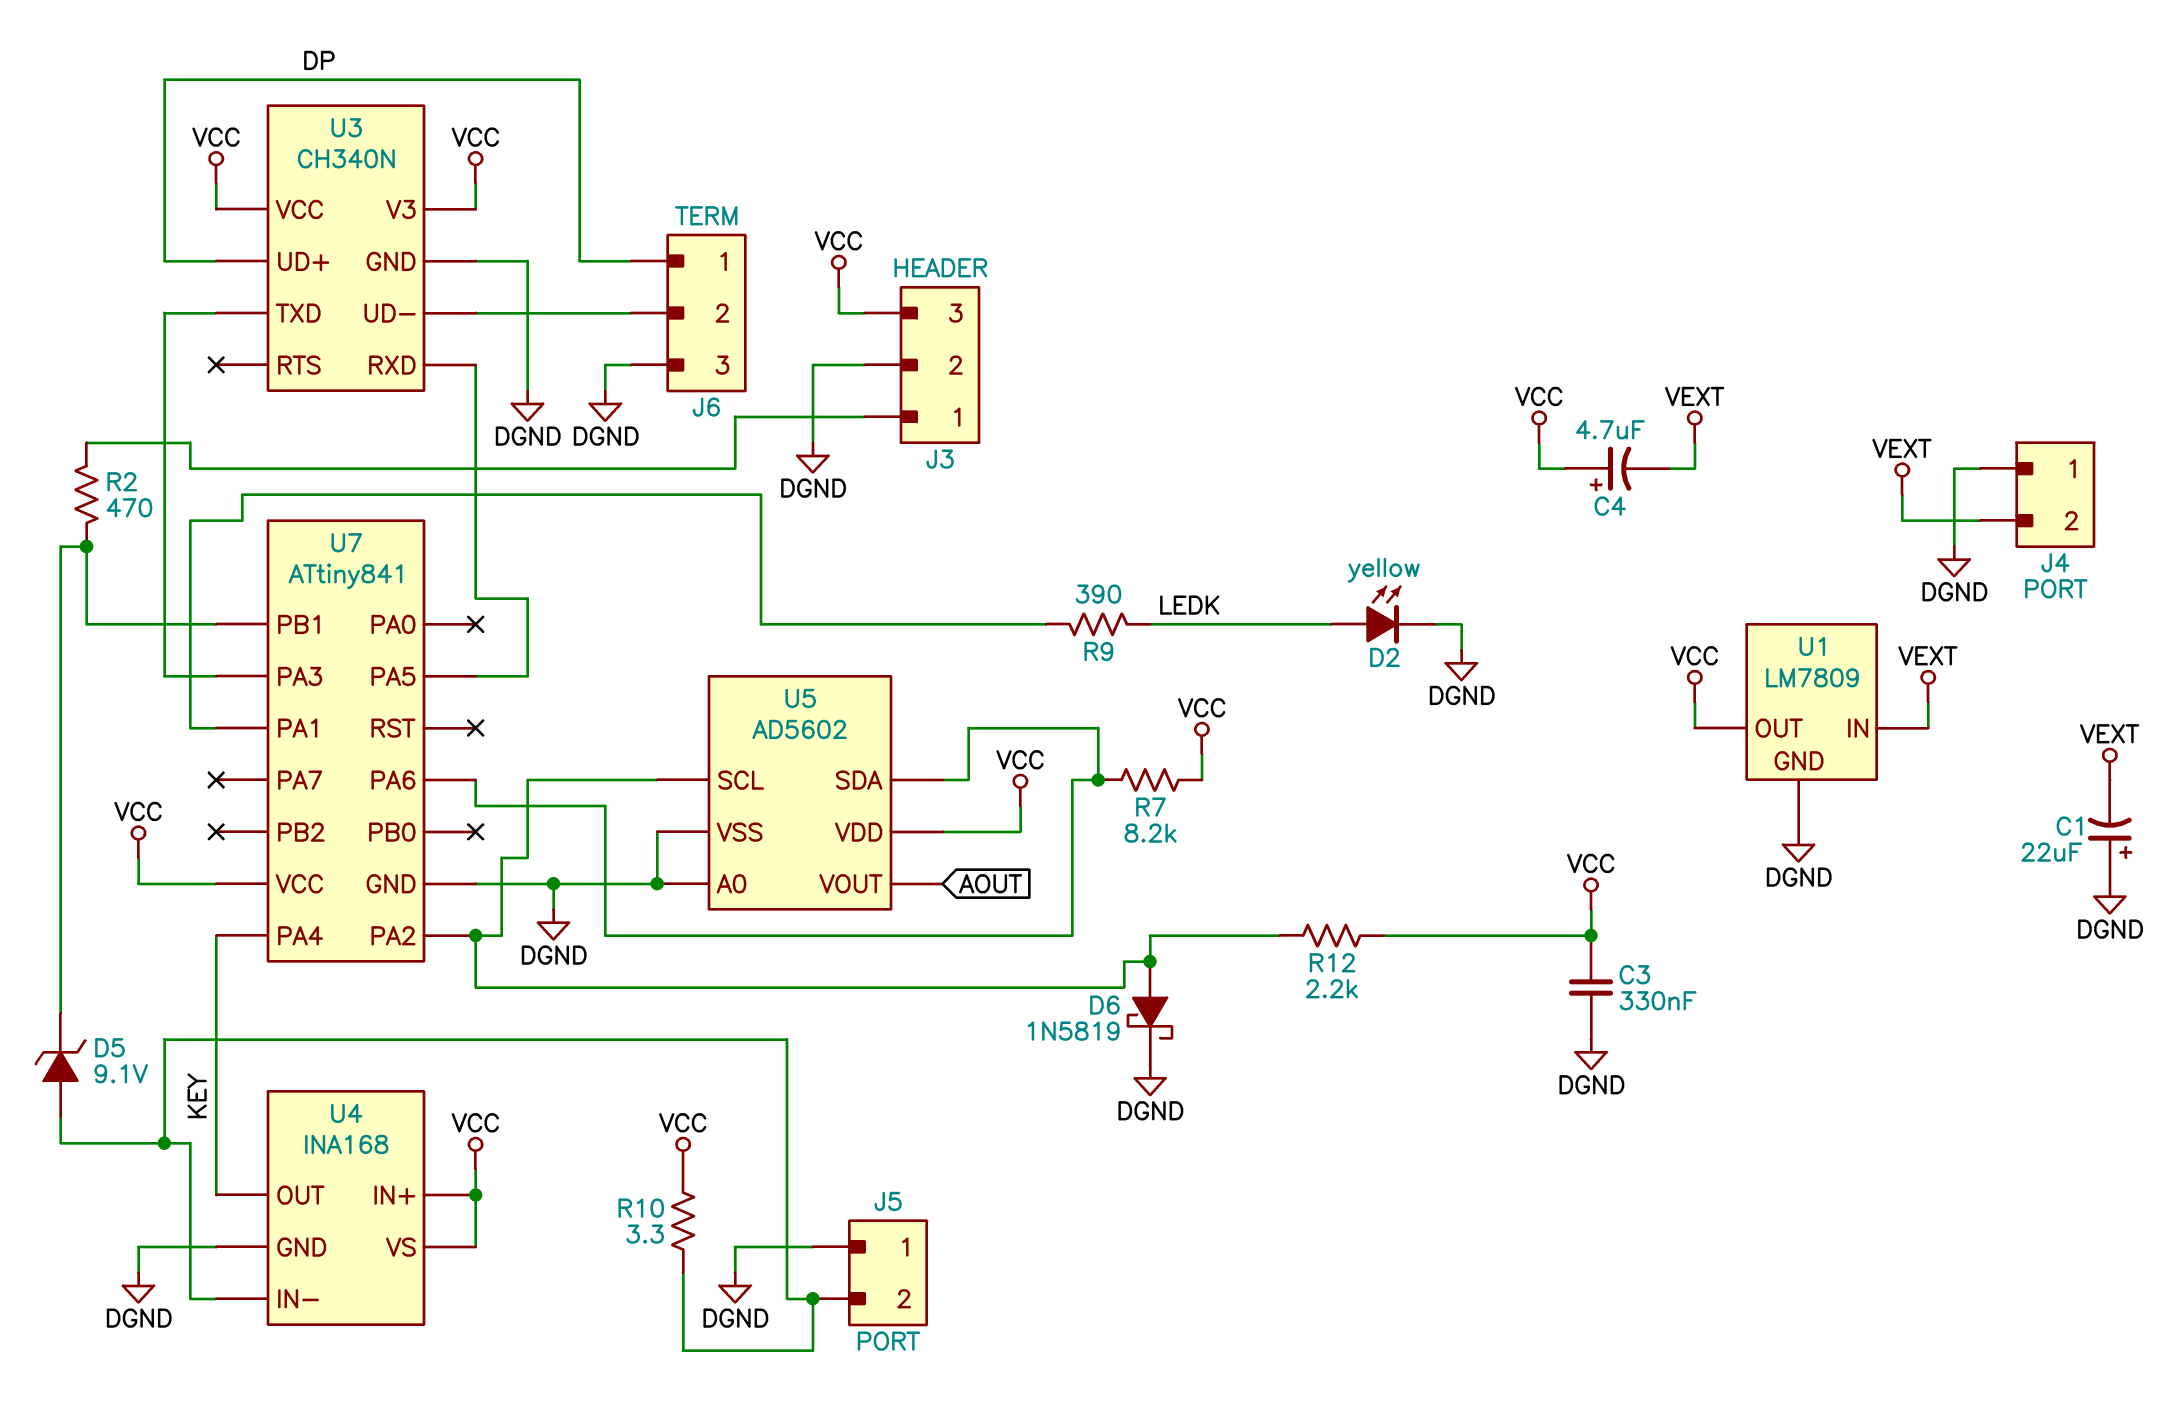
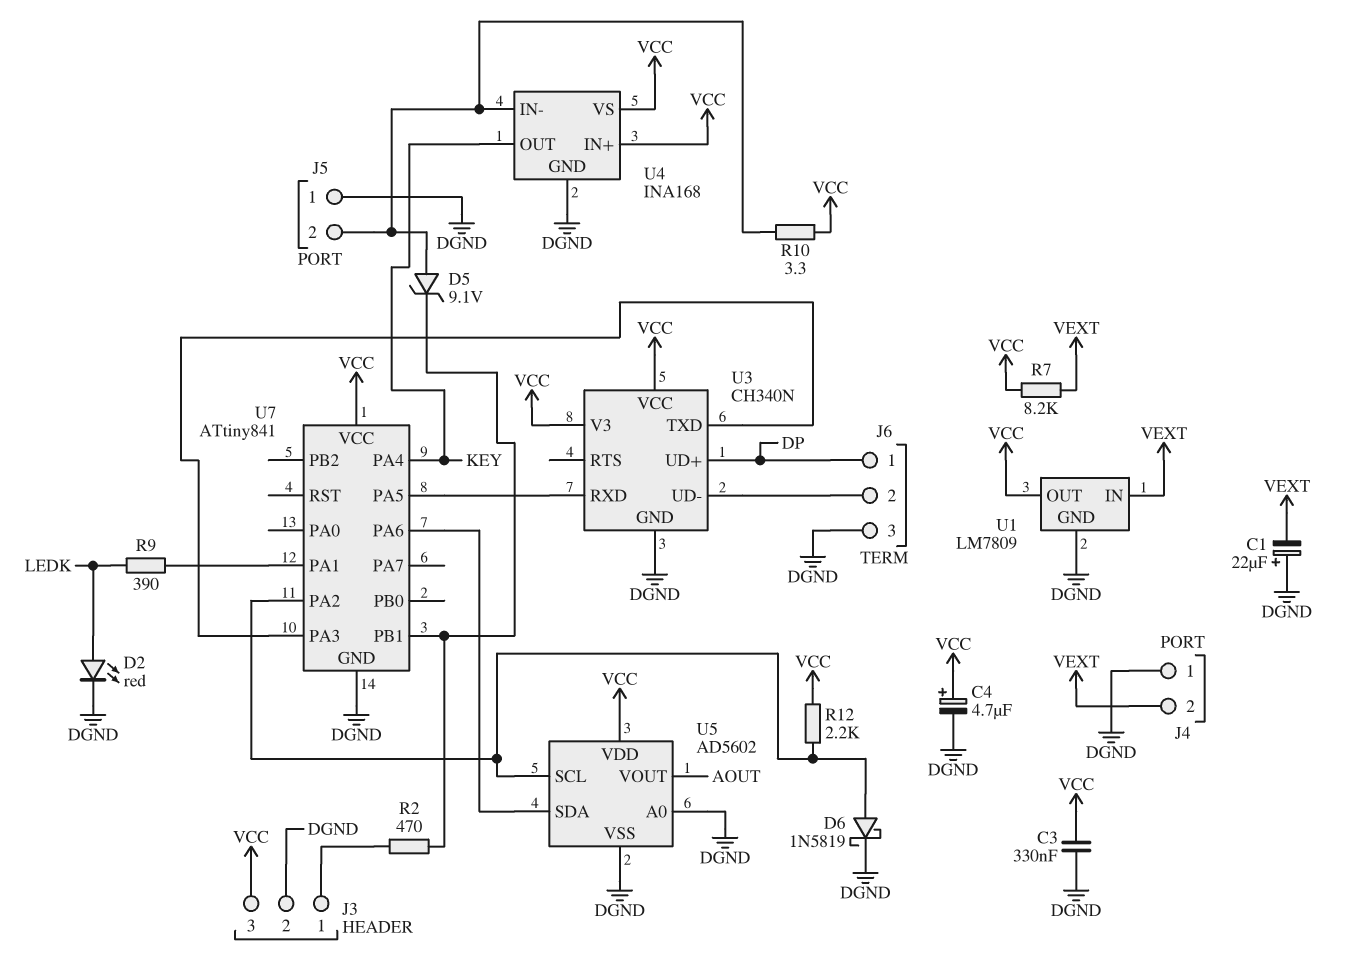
C4: 4.7uF (plus VCC, minus VEXT) -> 4.7uF (plus VCC, minus DGND)
D2: LED yellow (A LEDK, K DGND) -> LED red (A LEDK, K DGND)
R7: 8.2k (U5/SDA, VCC) -> 8.2k (VCC, VEXT)

